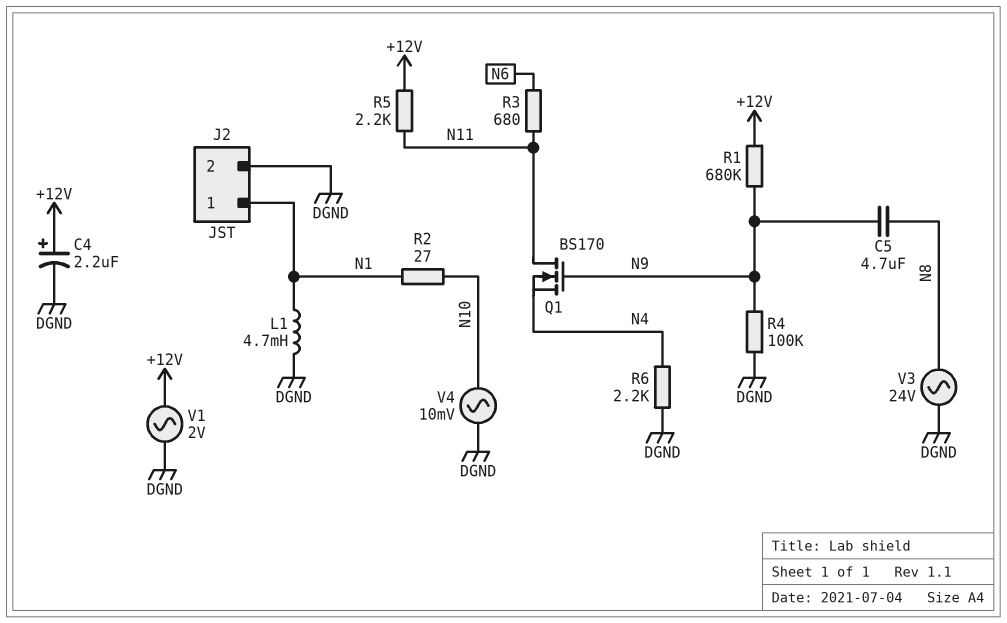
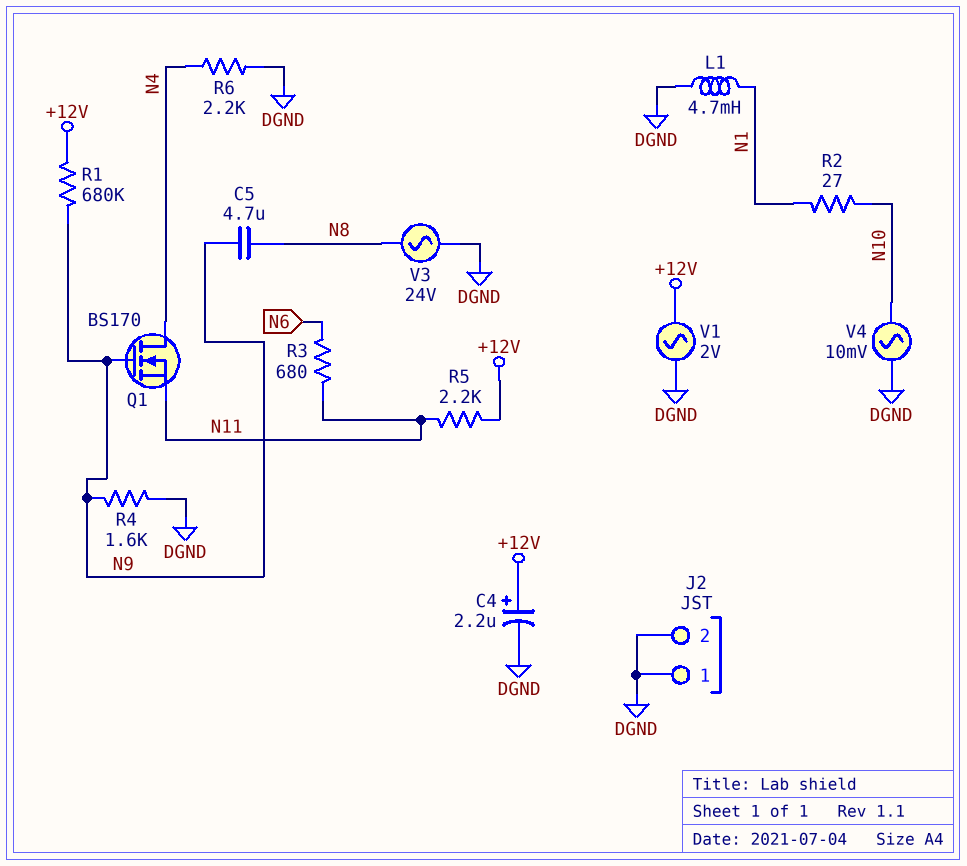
J2 pin 1: N1 -> DGND
Q1: NMOS BS170 (G N9, D N11, S N4) -> NMOS BS170 (G N9, D N4, S N11)
R4: 100k (DGND, N9) -> 1.6k (DGND, N9)

